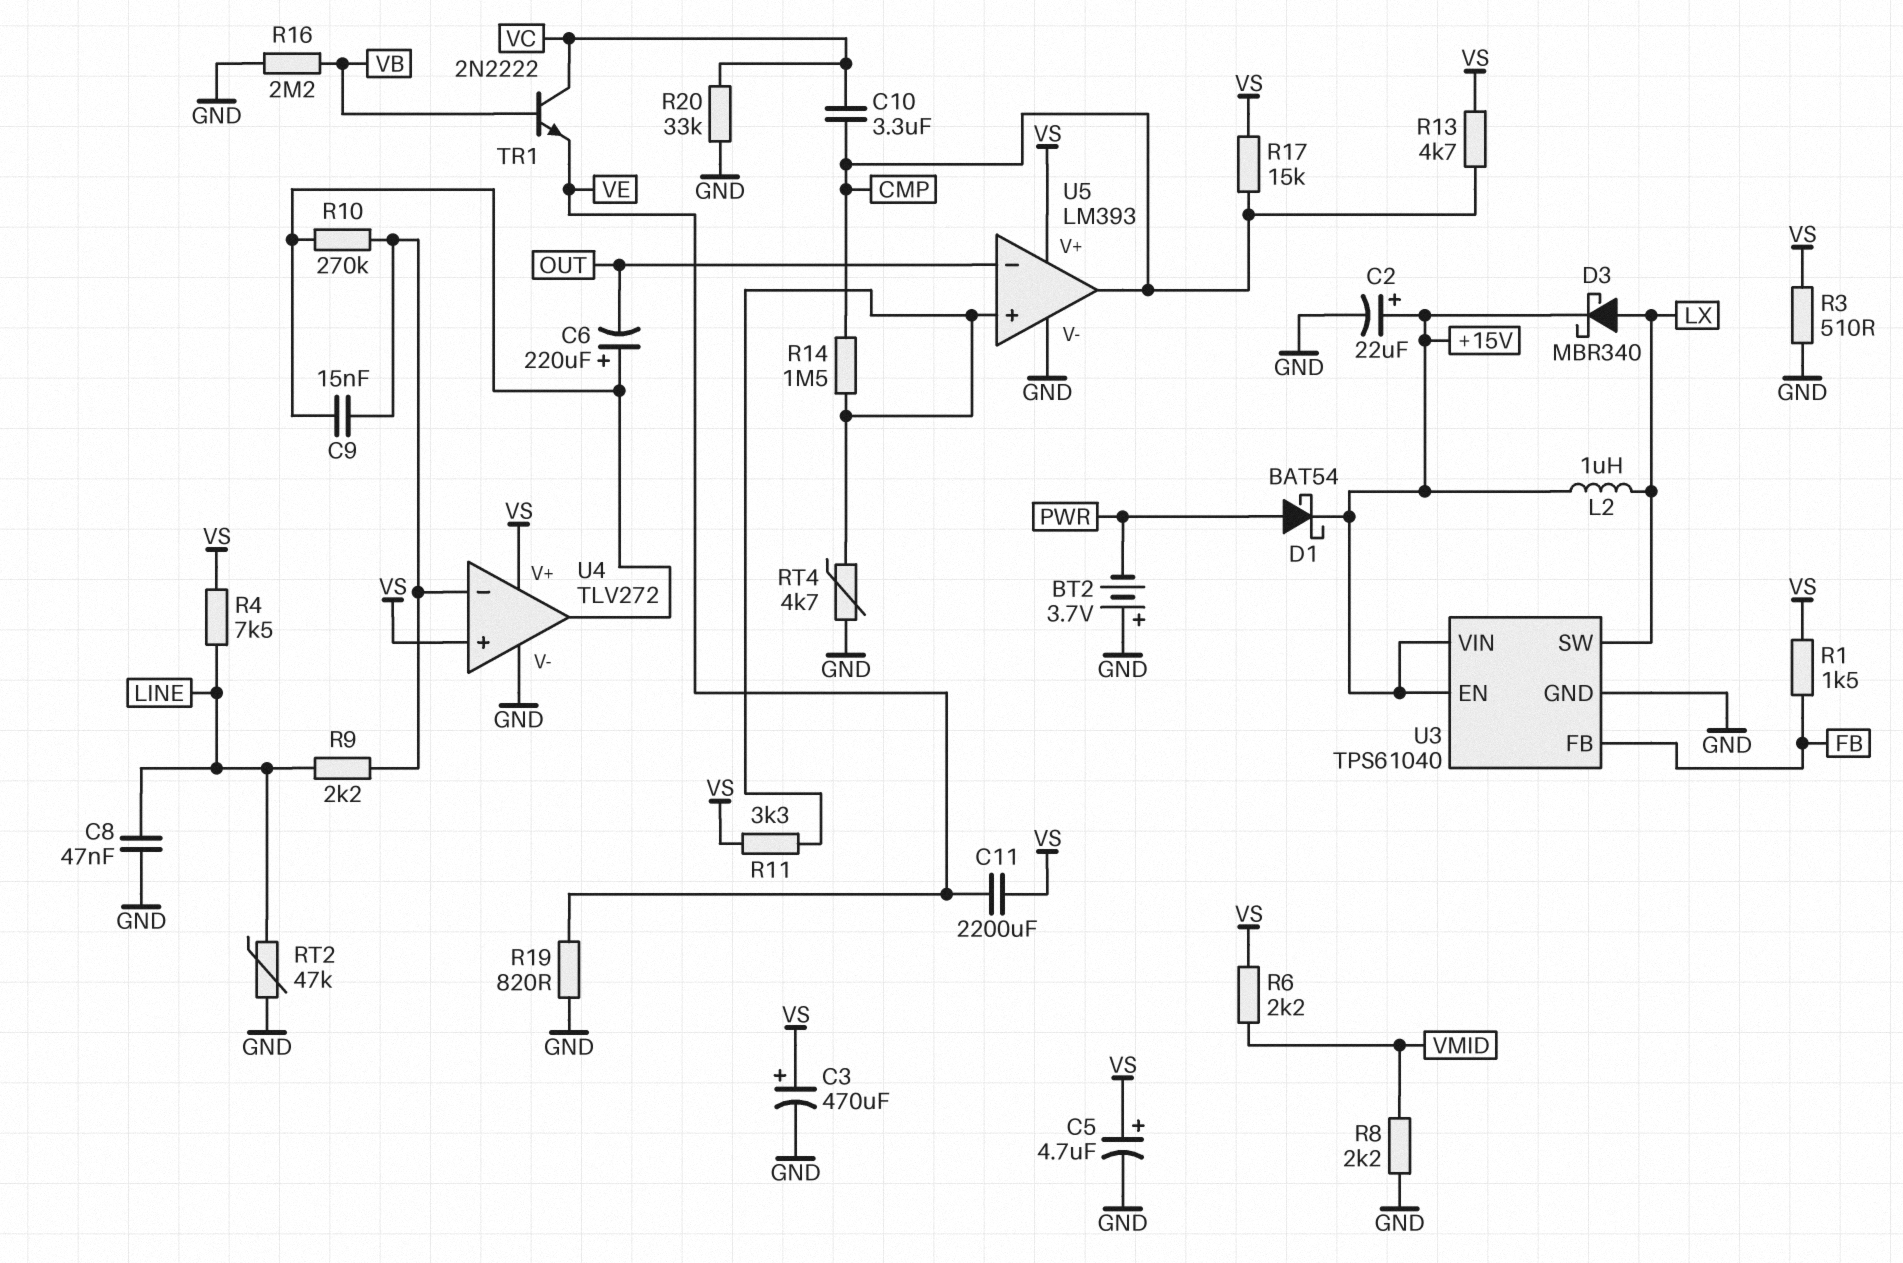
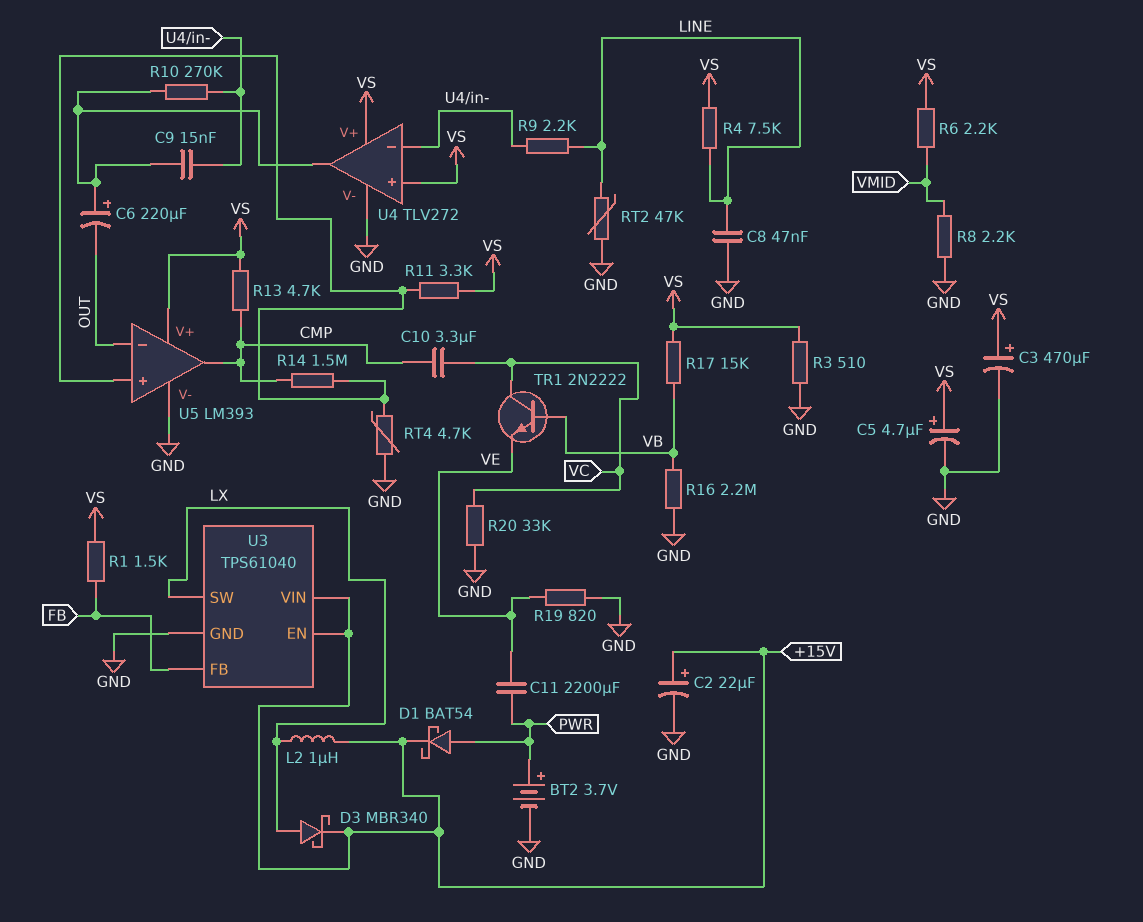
BT2: 3.7V (plus GND, minus PWR) -> 3.7V (plus PWR, minus GND)
C11: 2200uF (VE, VS) -> 2200uF (PWR, VE)
R17: 15k (CMP, VS) -> 15k (VB, VS)

